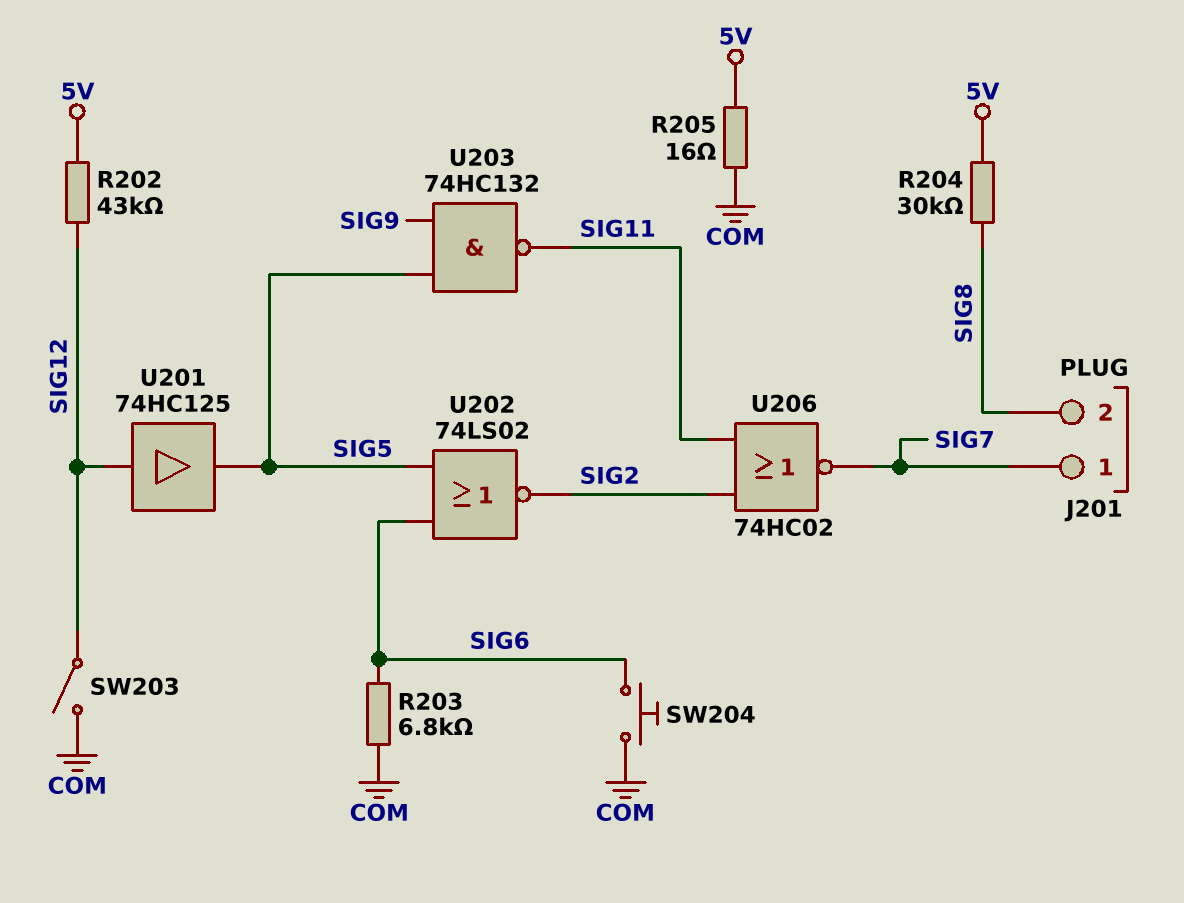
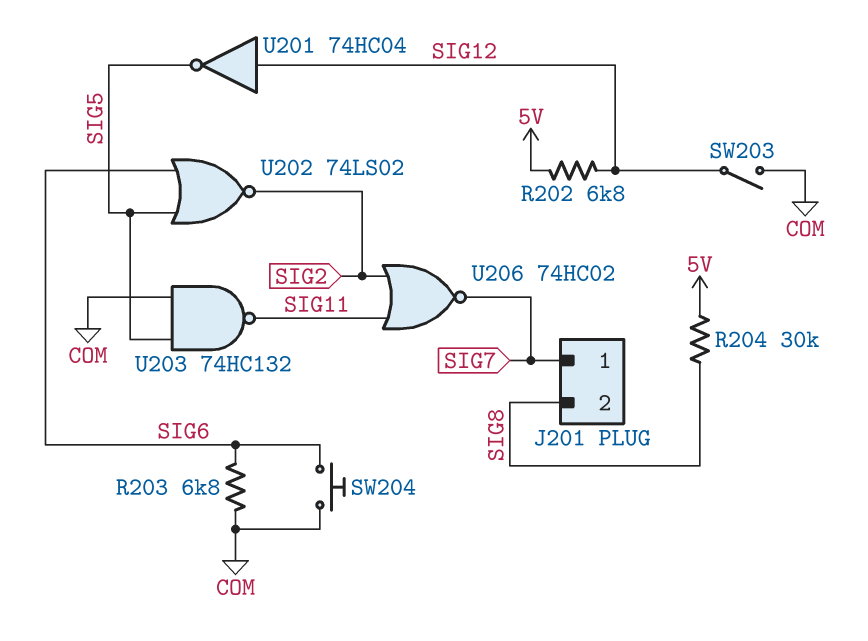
R202: 43k (5V, SIG12) -> 6.8k (5V, SIG12)
R205: 16 (5V, COM) -> none
U201: buffer 74HC125 (in SIG12, out SIG5) -> NOT 74HC04 (in SIG12, out SIG5)
U203: NAND 74HC132 (in SIG5, in SIG9, out SIG11) -> NAND 74HC132 (in COM, in SIG5, out SIG11)

